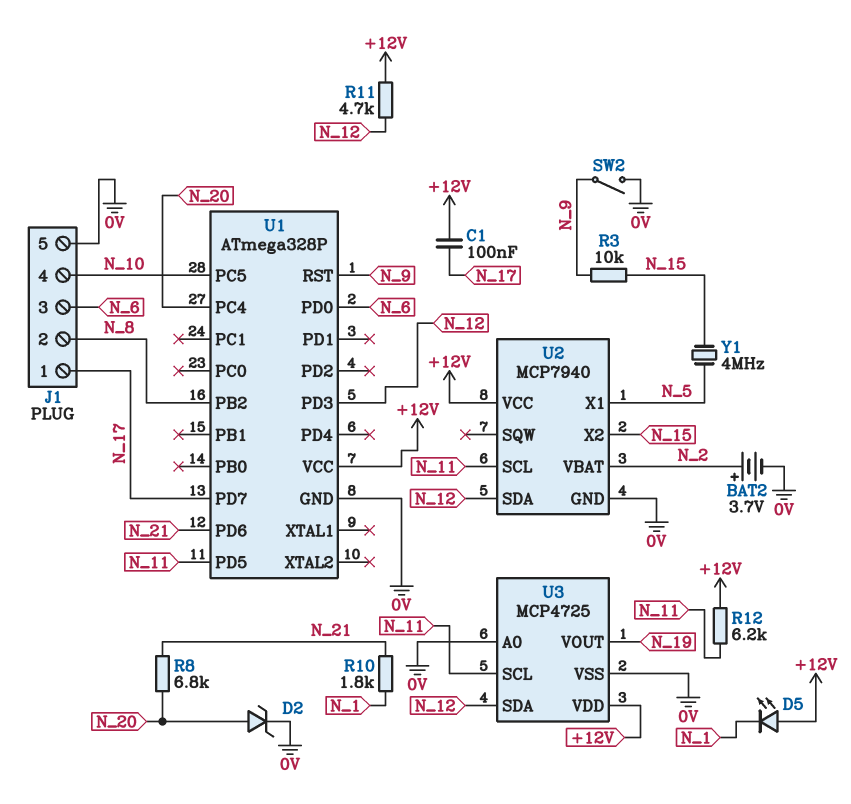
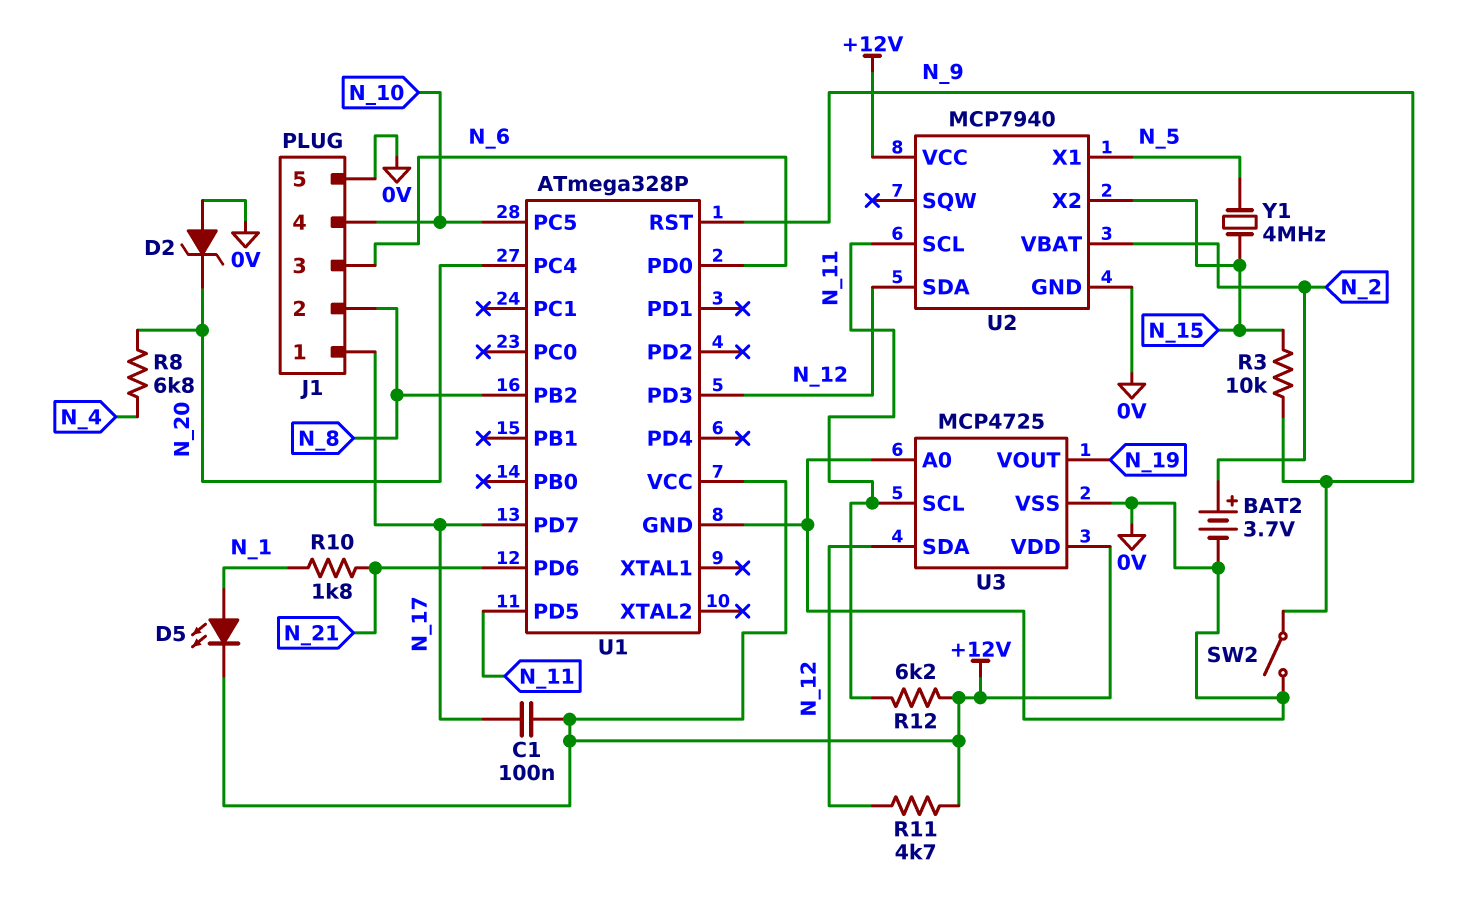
D2: zener (A N_20, K 0V) -> zener (A 0V, K N_20)
D5: LED (A +12V, K N_1) -> LED (A N_1, K +12V)
R8: 6.8k (N_20, N_21) -> 6.8k (N_4, N_20)

